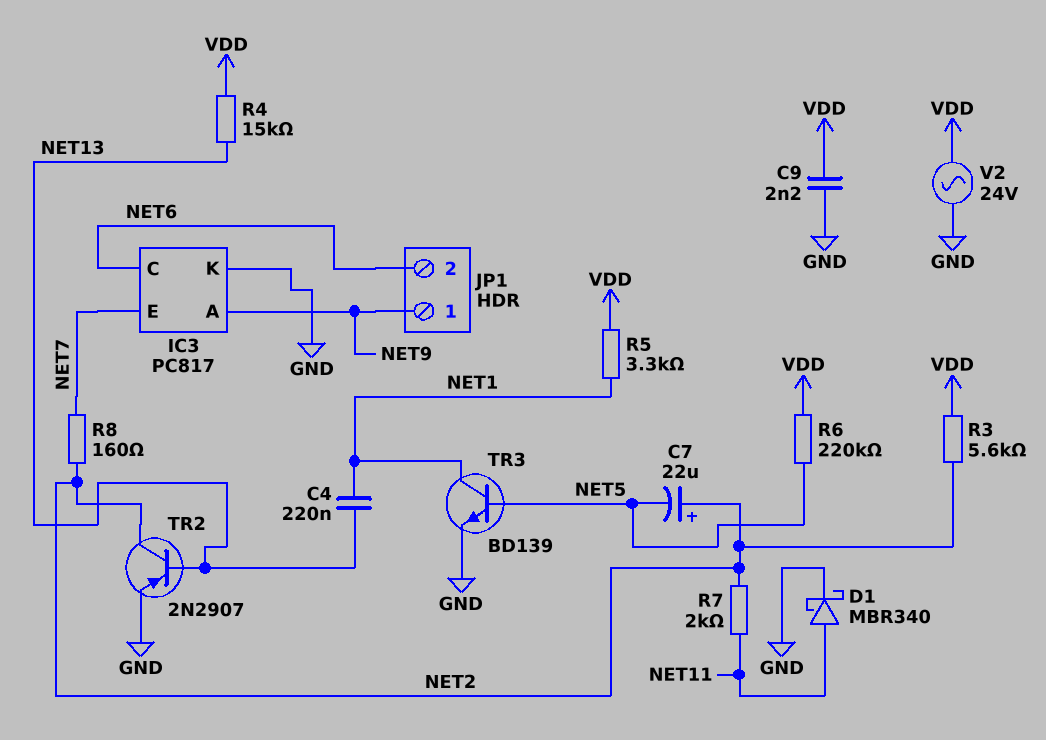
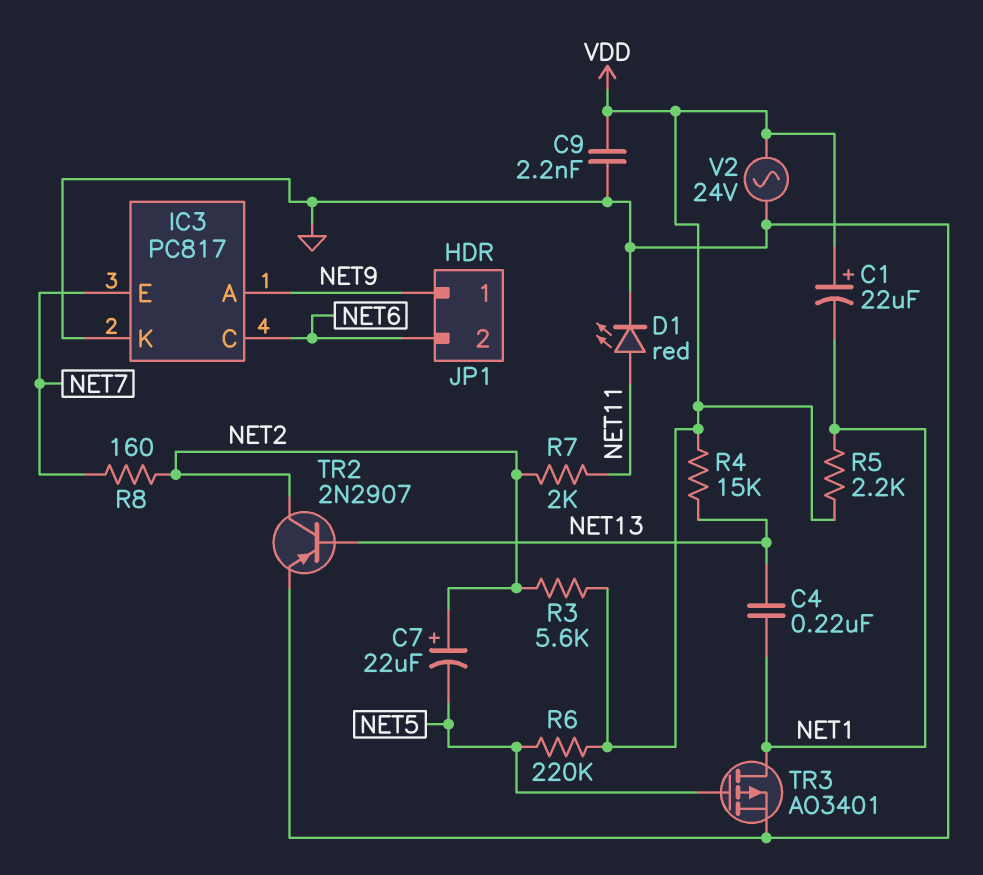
C1: none -> 22uF (plus VDD, minus NET1)
D1: schottky MBR340 (A NET11, K GND) -> LED red (A NET11, K GND)
R5: 3.3k (NET1, VDD) -> 2.2k (NET1, VDD)
TR3: NPN BD139 (B NET5, C NET1, E GND) -> PMOS AO3401 (G NET5, D NET1, S GND)

